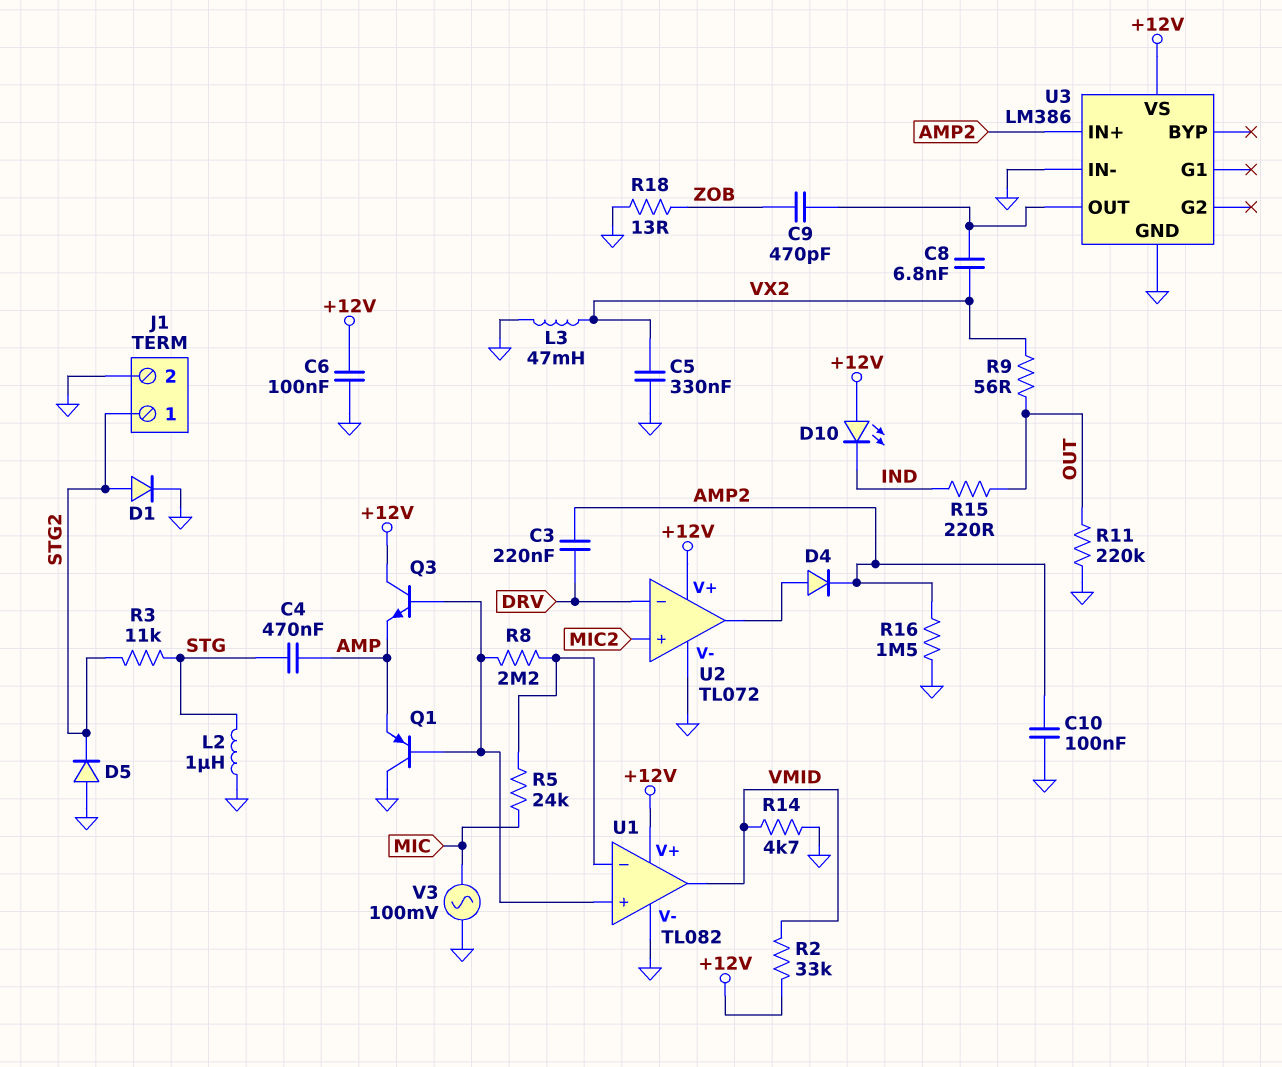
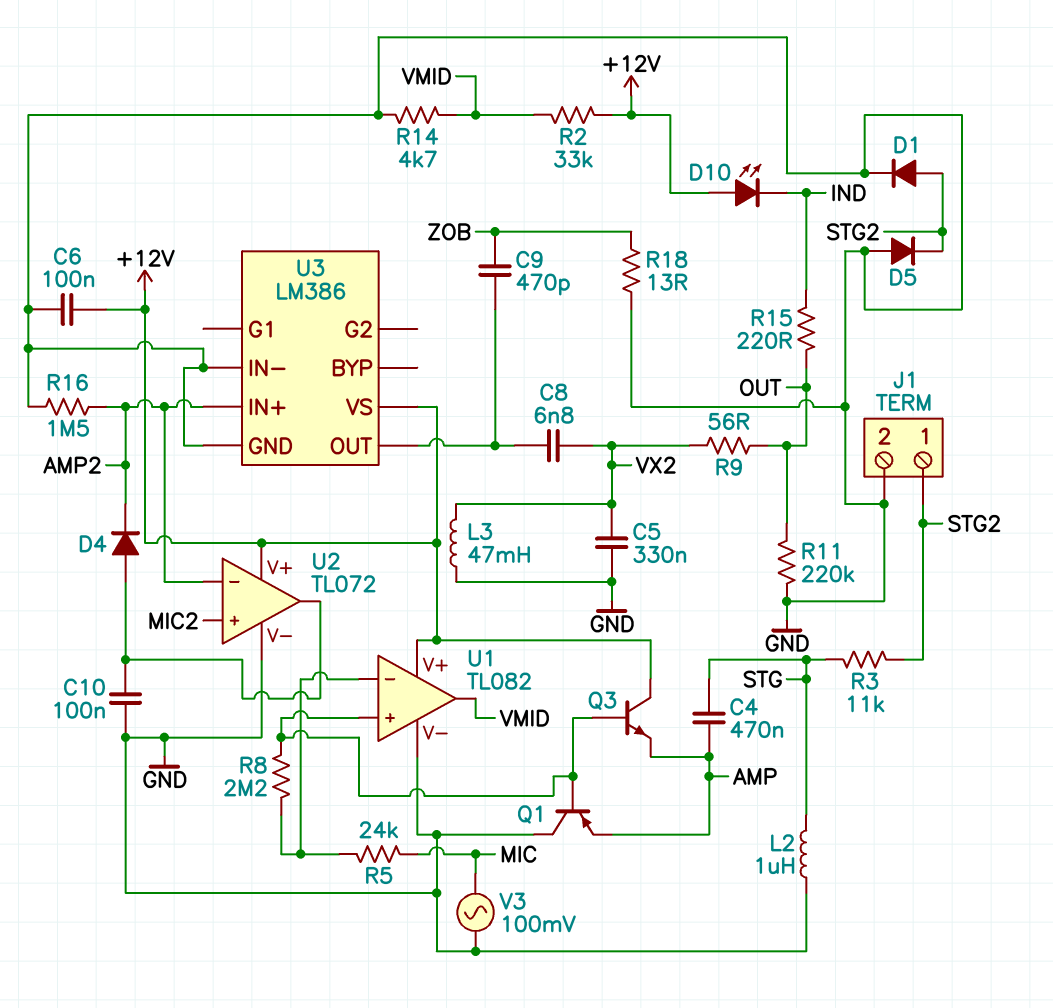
C3: 220nF (AMP2, DRV) -> none
C10: 100nF (AMP2, GND) -> 100nF (GND, U2/out)
U2 pin in-: DRV -> AMP2

